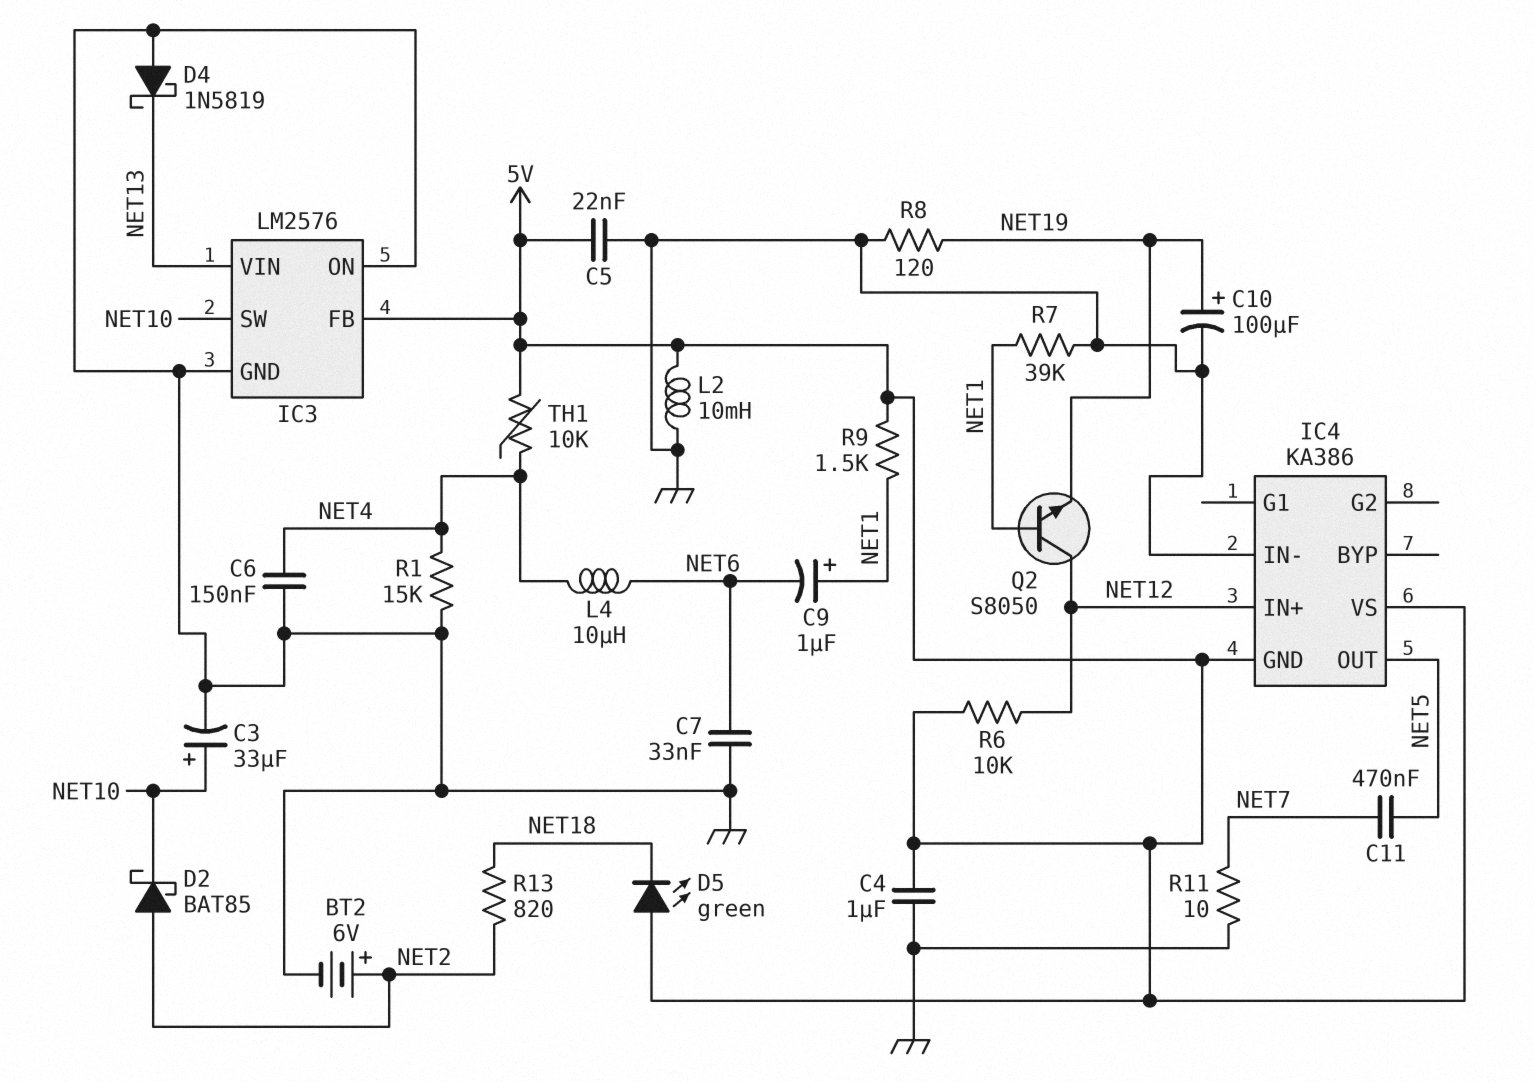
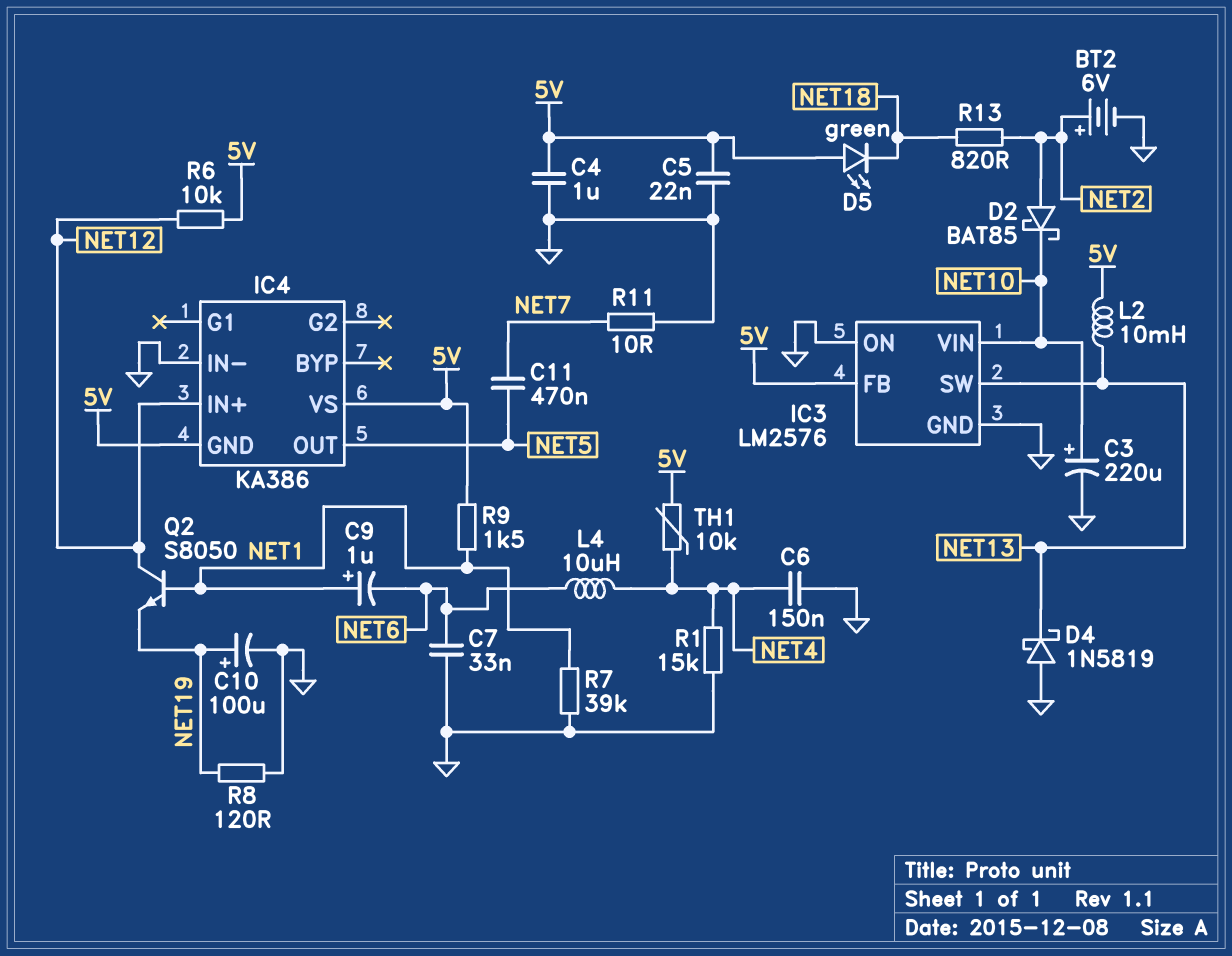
C3: 33uF (plus NET10, minus GND) -> 220uF (plus NET10, minus GND)
IC3 pin SW: NET10 -> NET13
IC3 pin VIN: NET13 -> NET10
L2: 10mH (5V, GND) -> 10mH (5V, NET13)

